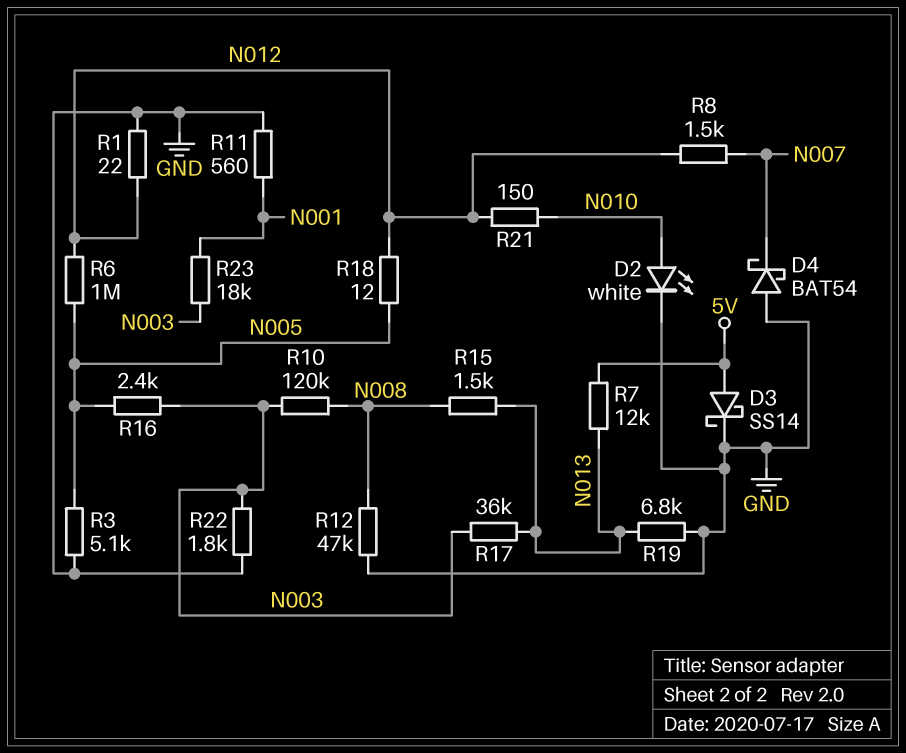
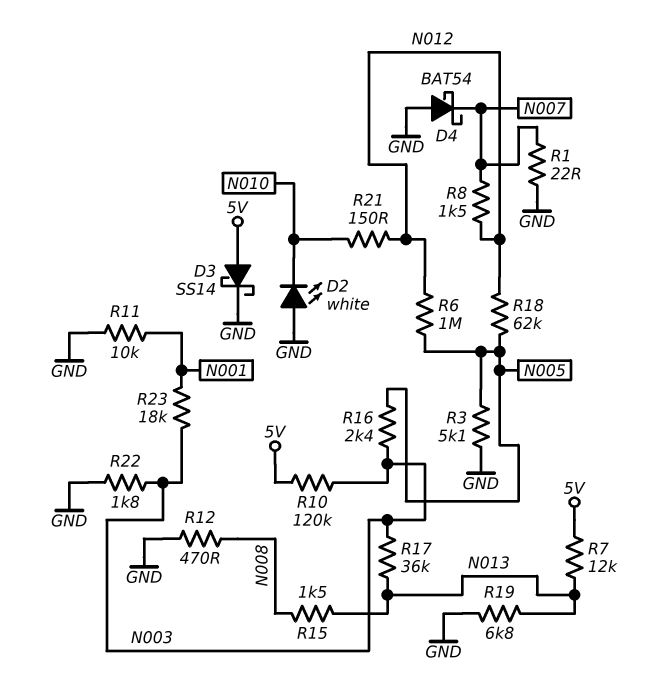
D2: LED white (A N010, K GND) -> LED white (A GND, K N010)
R1: 22 (GND, N012) -> 22 (GND, N007)
R10: 120k (N003, N008) -> 120k (5V, N003)
R11: 560 (GND, N001) -> 10k (GND, N001)
R12: 47k (GND, N008) -> 470 (GND, N008)
R18: 12 (N005, N012) -> 62k (N005, N012)

